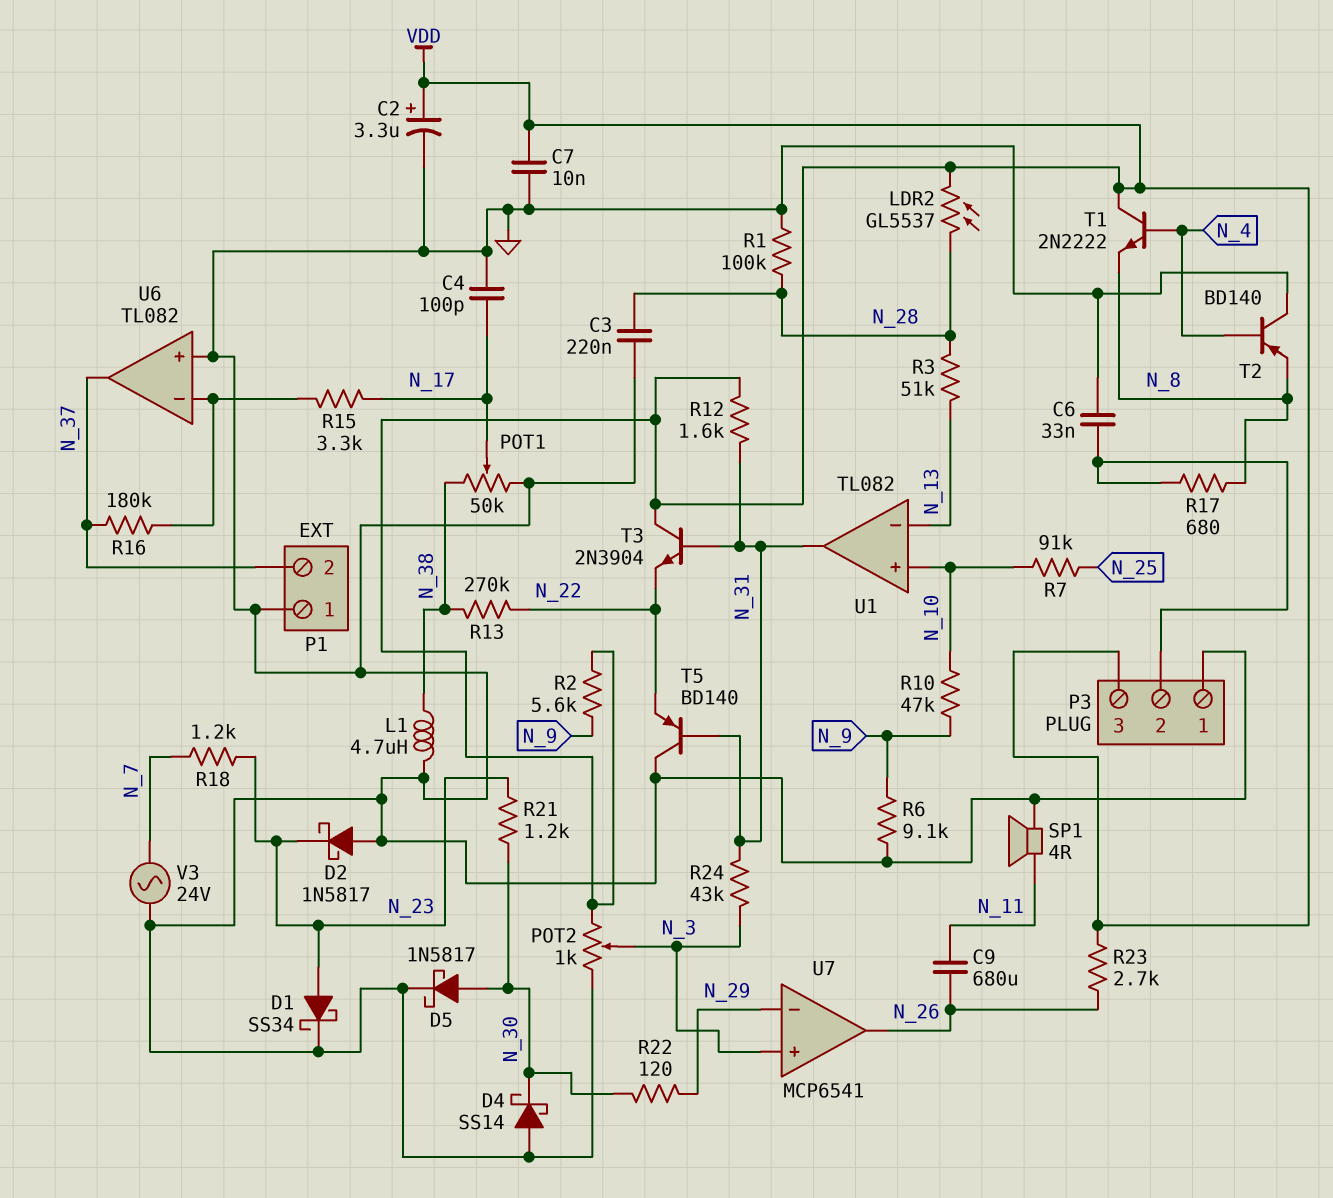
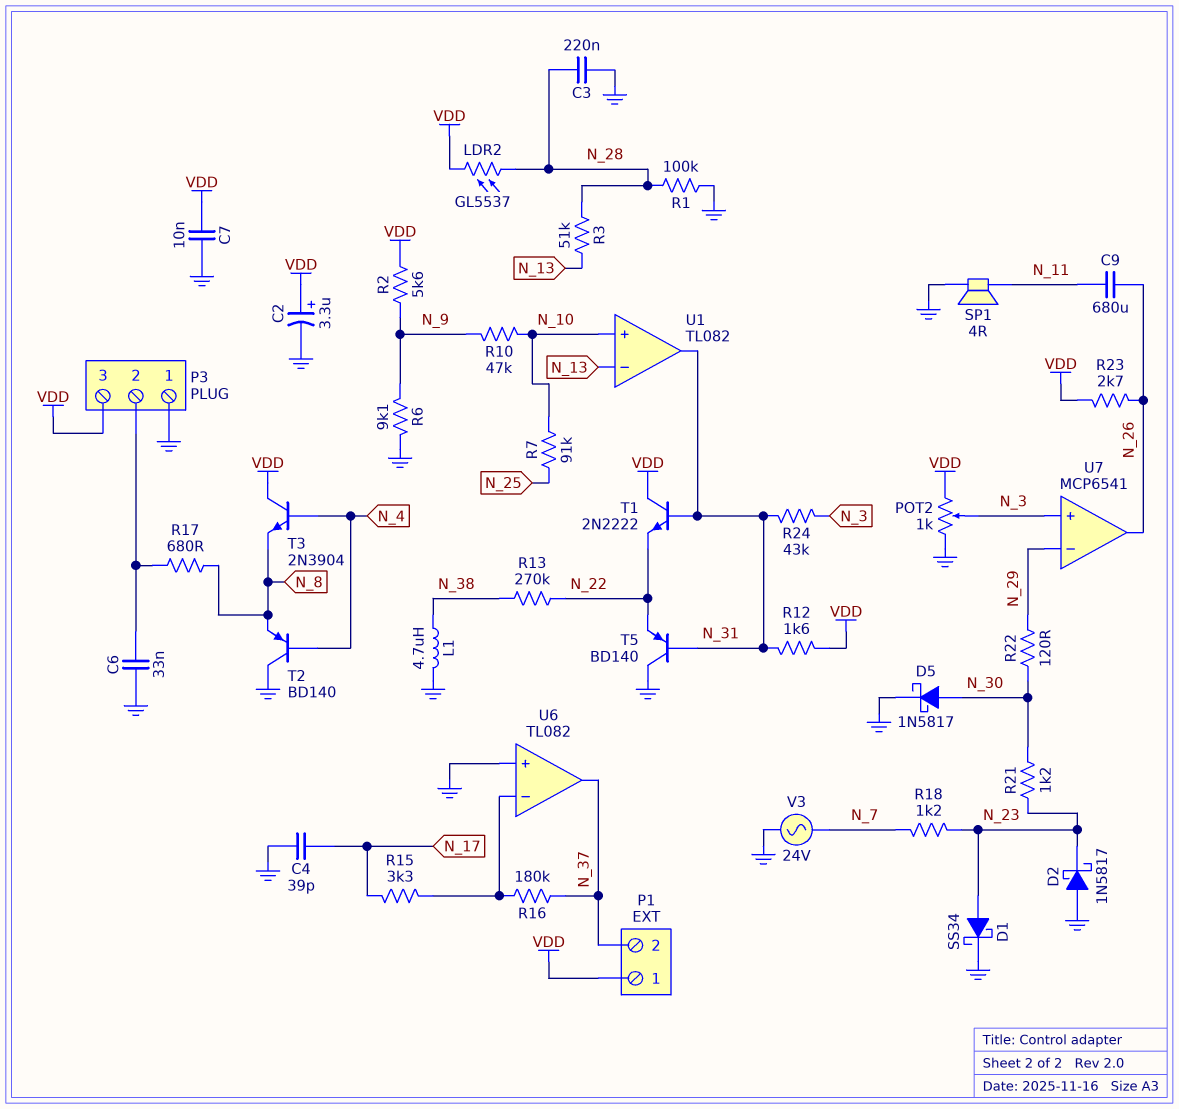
C4: 100pF (GND, N_17) -> 39pF (GND, N_17)
D4: schottky SS14 (A GND, K N_30) -> none
P1 pin 1: GND -> VDD
POT1: 50k (GND, N_38, wiper N_17) -> none
T1: NPN 2N2222 (B N_4, C VDD, E N_8) -> NPN 2N2222 (B N_31, C VDD, E N_22)
T3: NPN 2N3904 (B N_31, C VDD, E N_22) -> NPN 2N3904 (B N_4, C VDD, E N_8)

